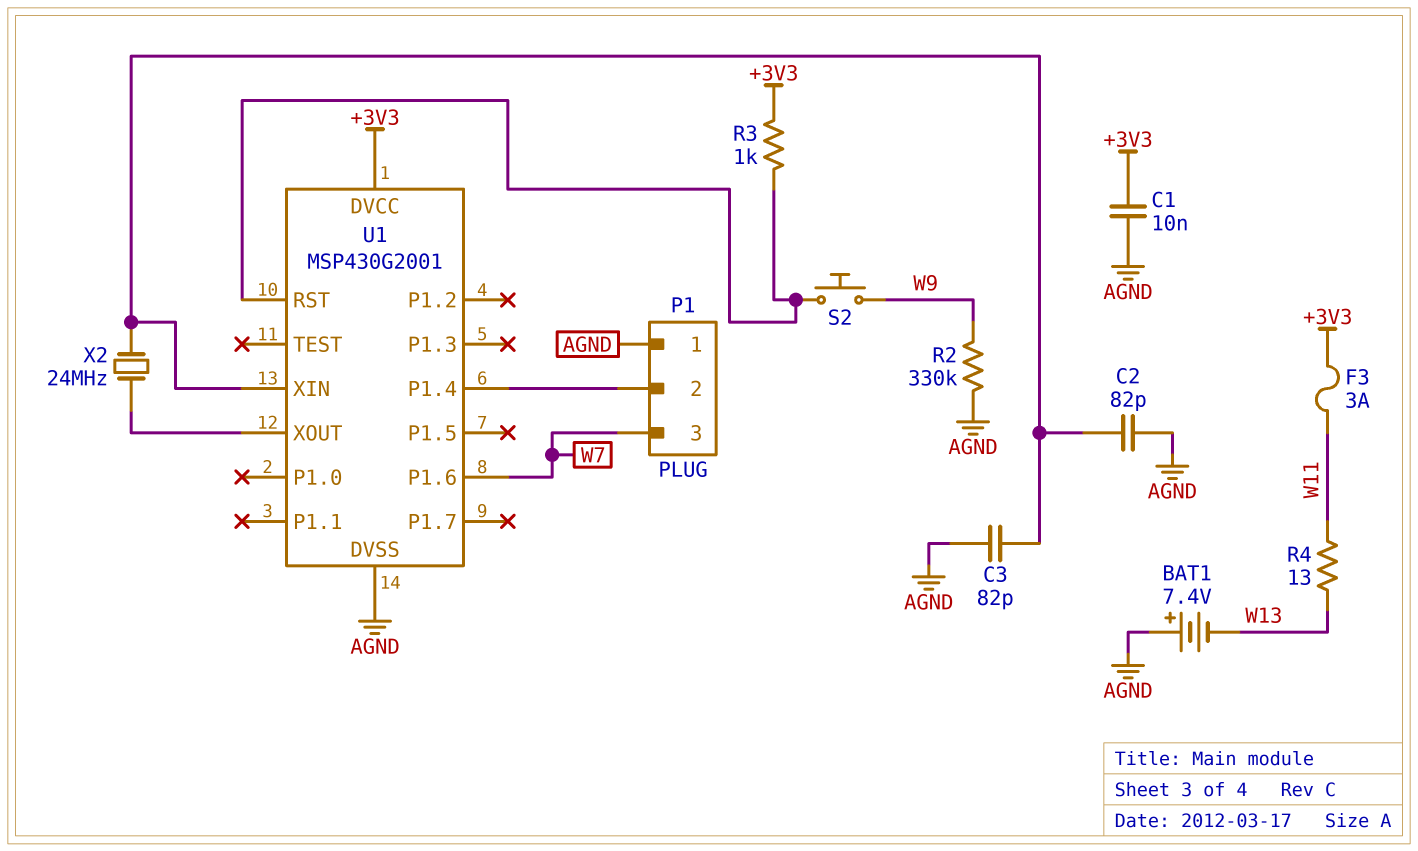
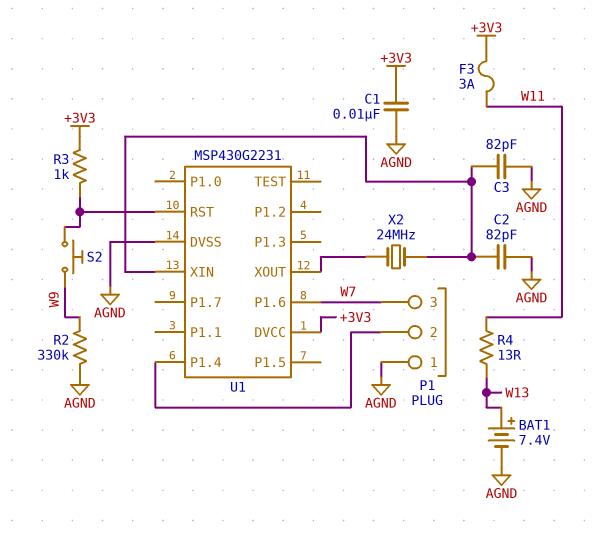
BAT1: 7.4V (plus AGND, minus W13) -> 7.4V (plus W13, minus AGND)
U1: MSP430G2001 -> MSP430G2231

